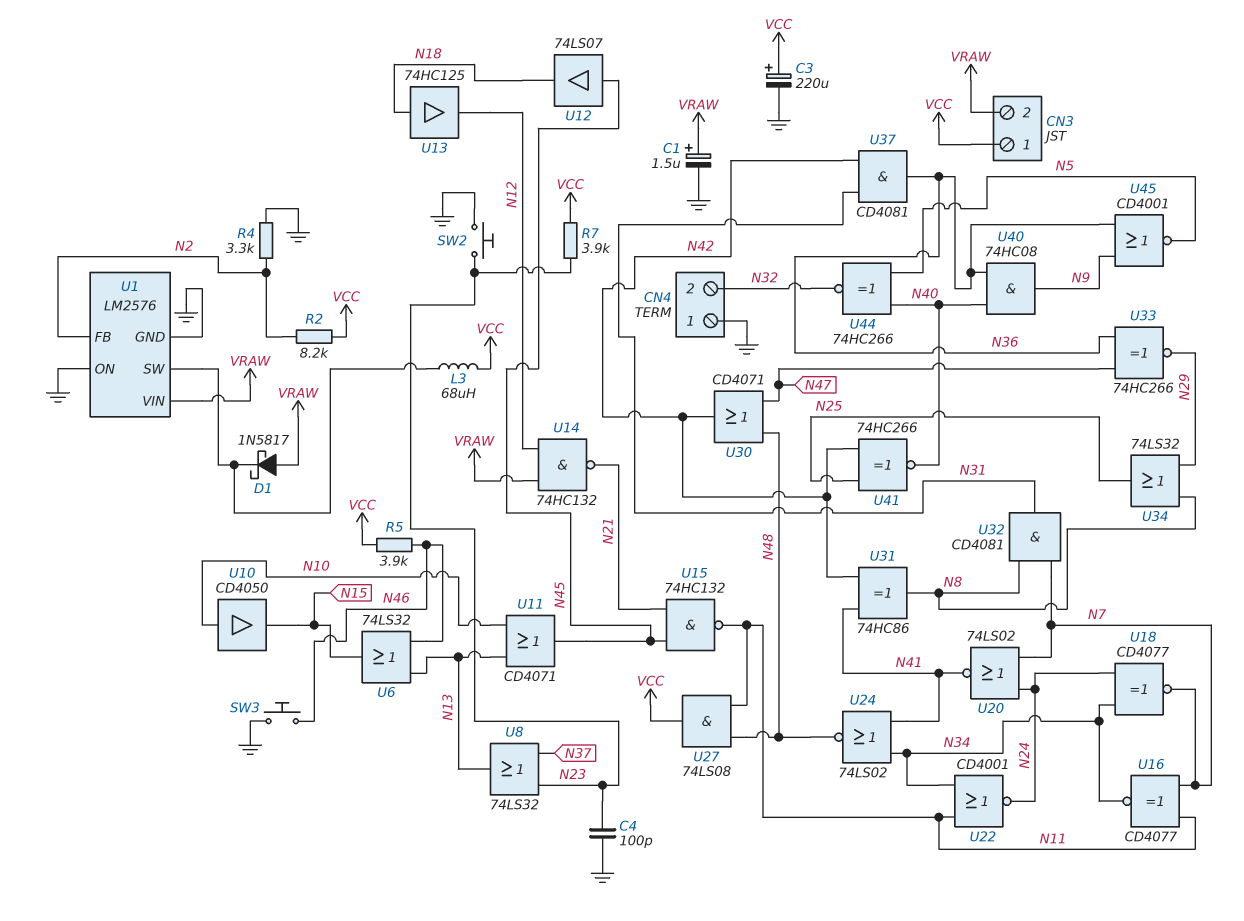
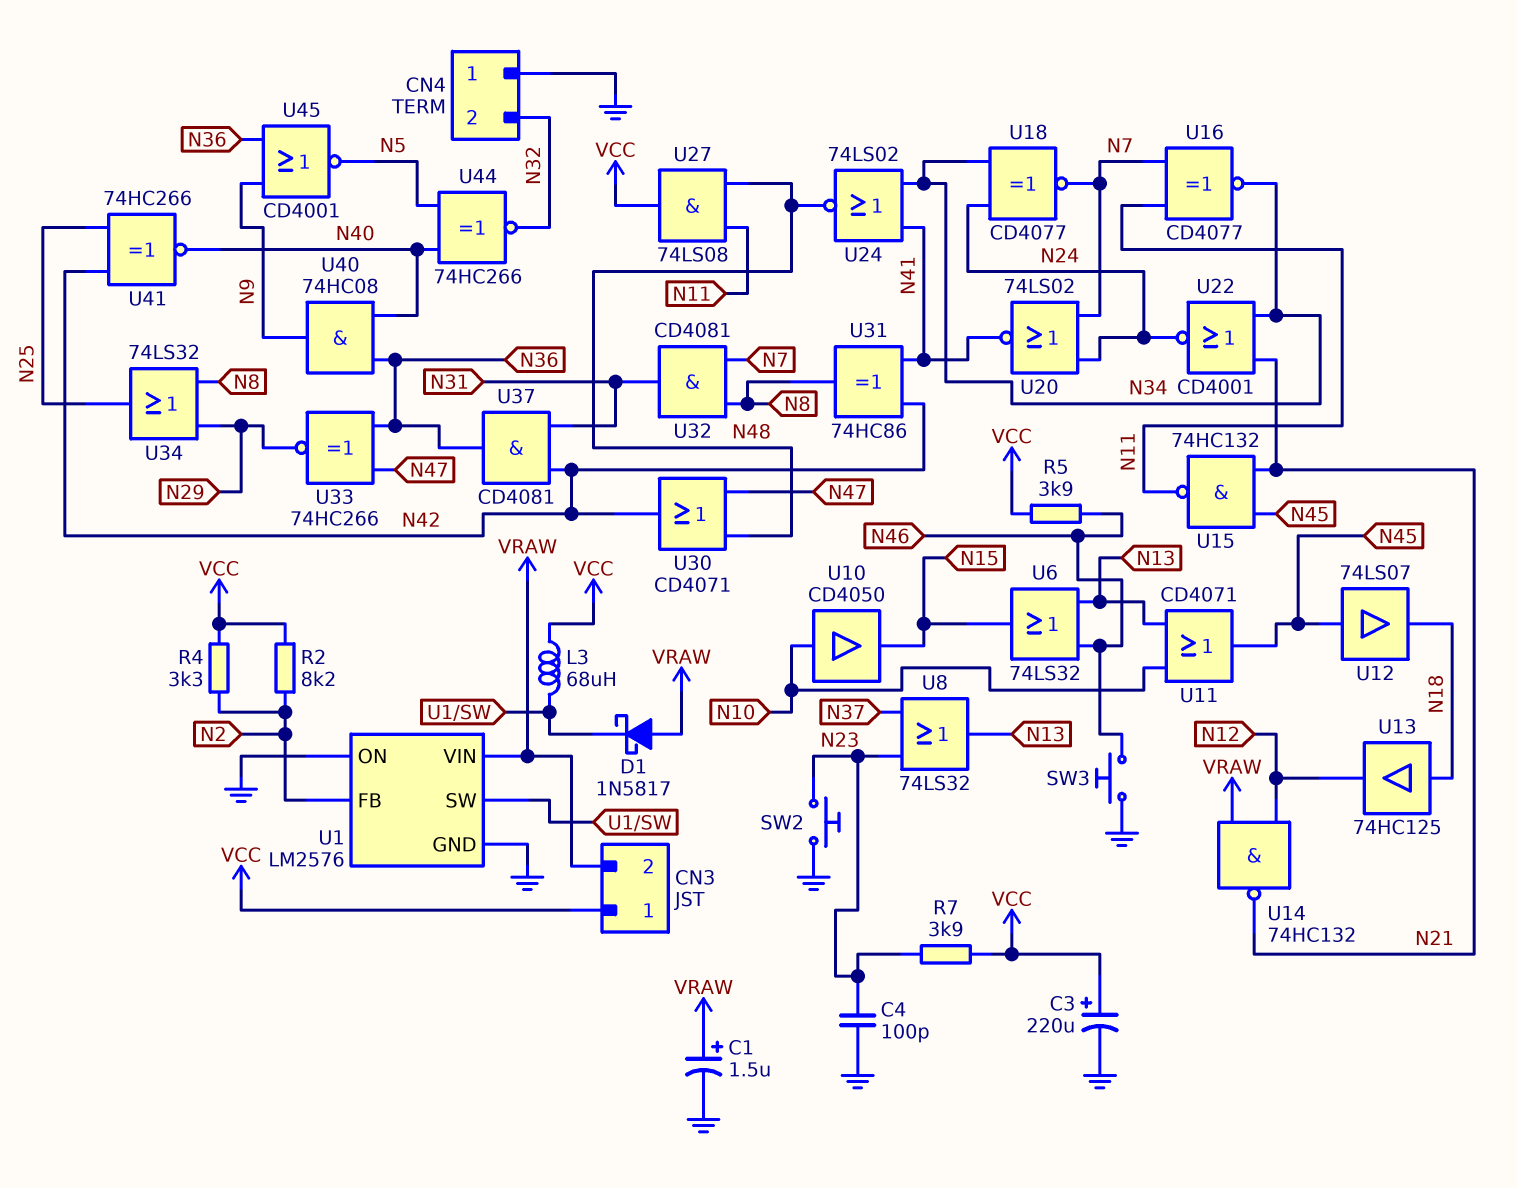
R4: 3.3k (GND, N2) -> 3.3k (N2, VCC)
U22: NOR CD4001 (in N11, in N34, out N24) -> NOR CD4001 (in N21, in N34, out N24)

